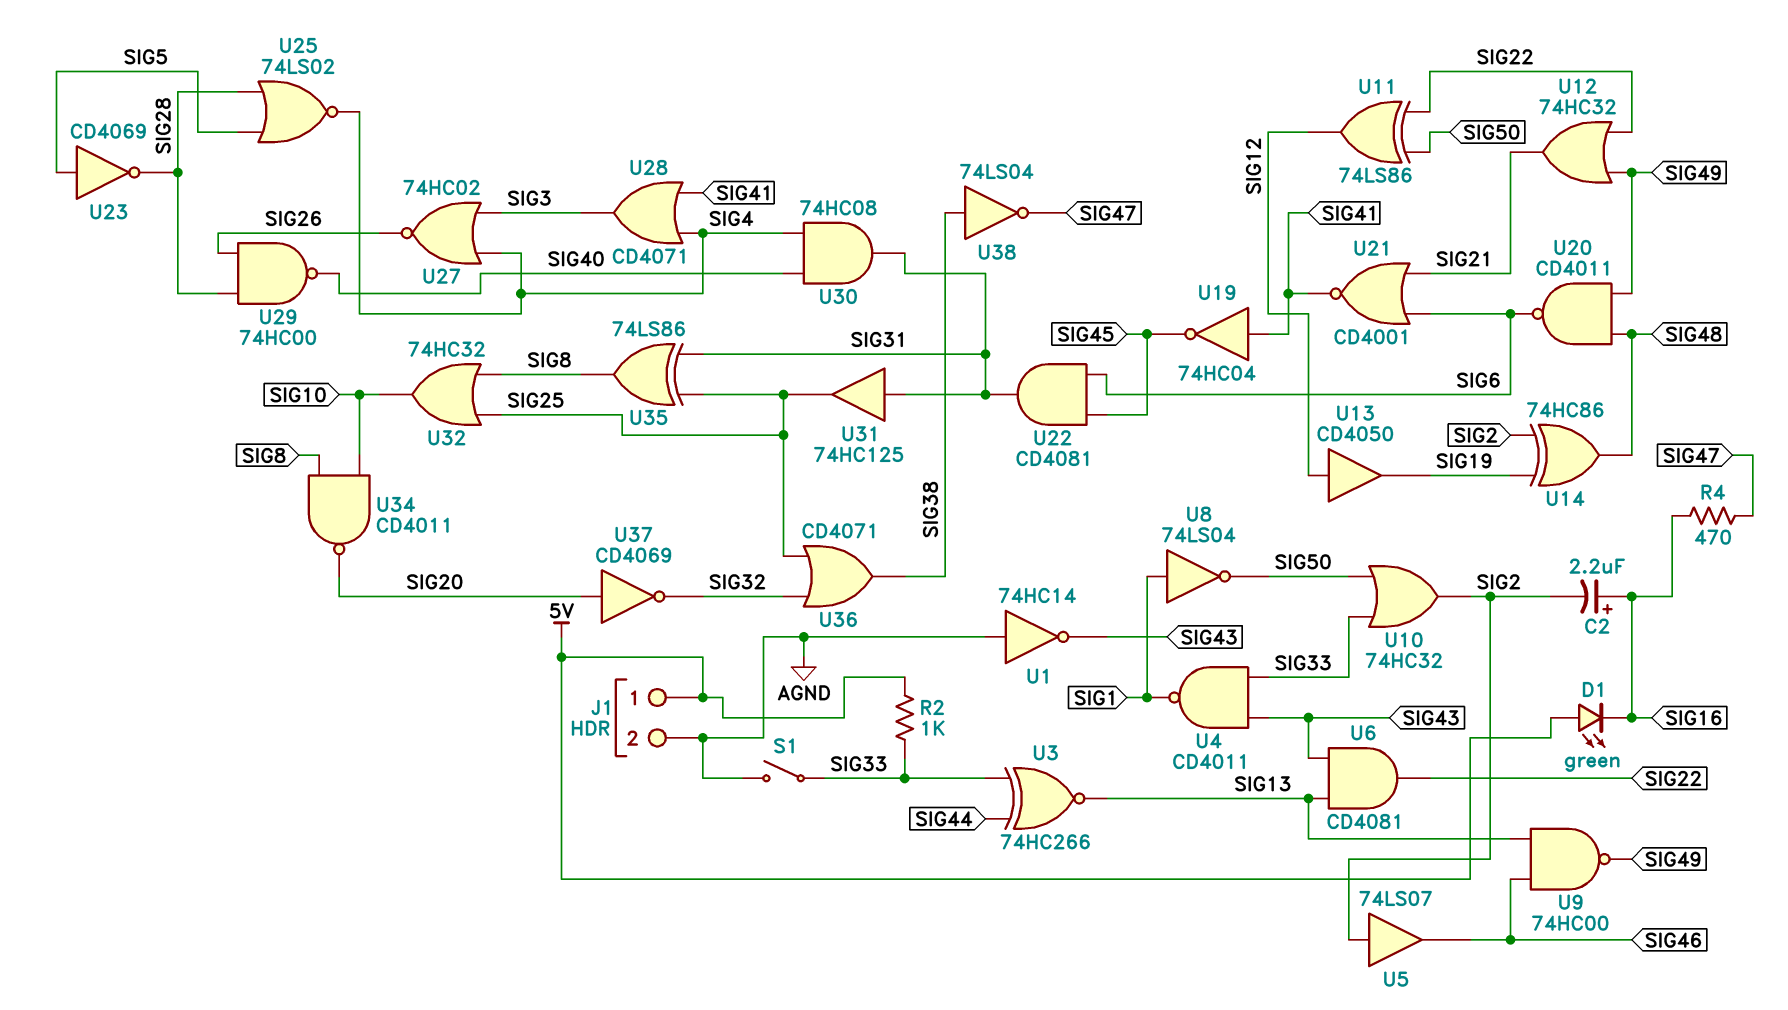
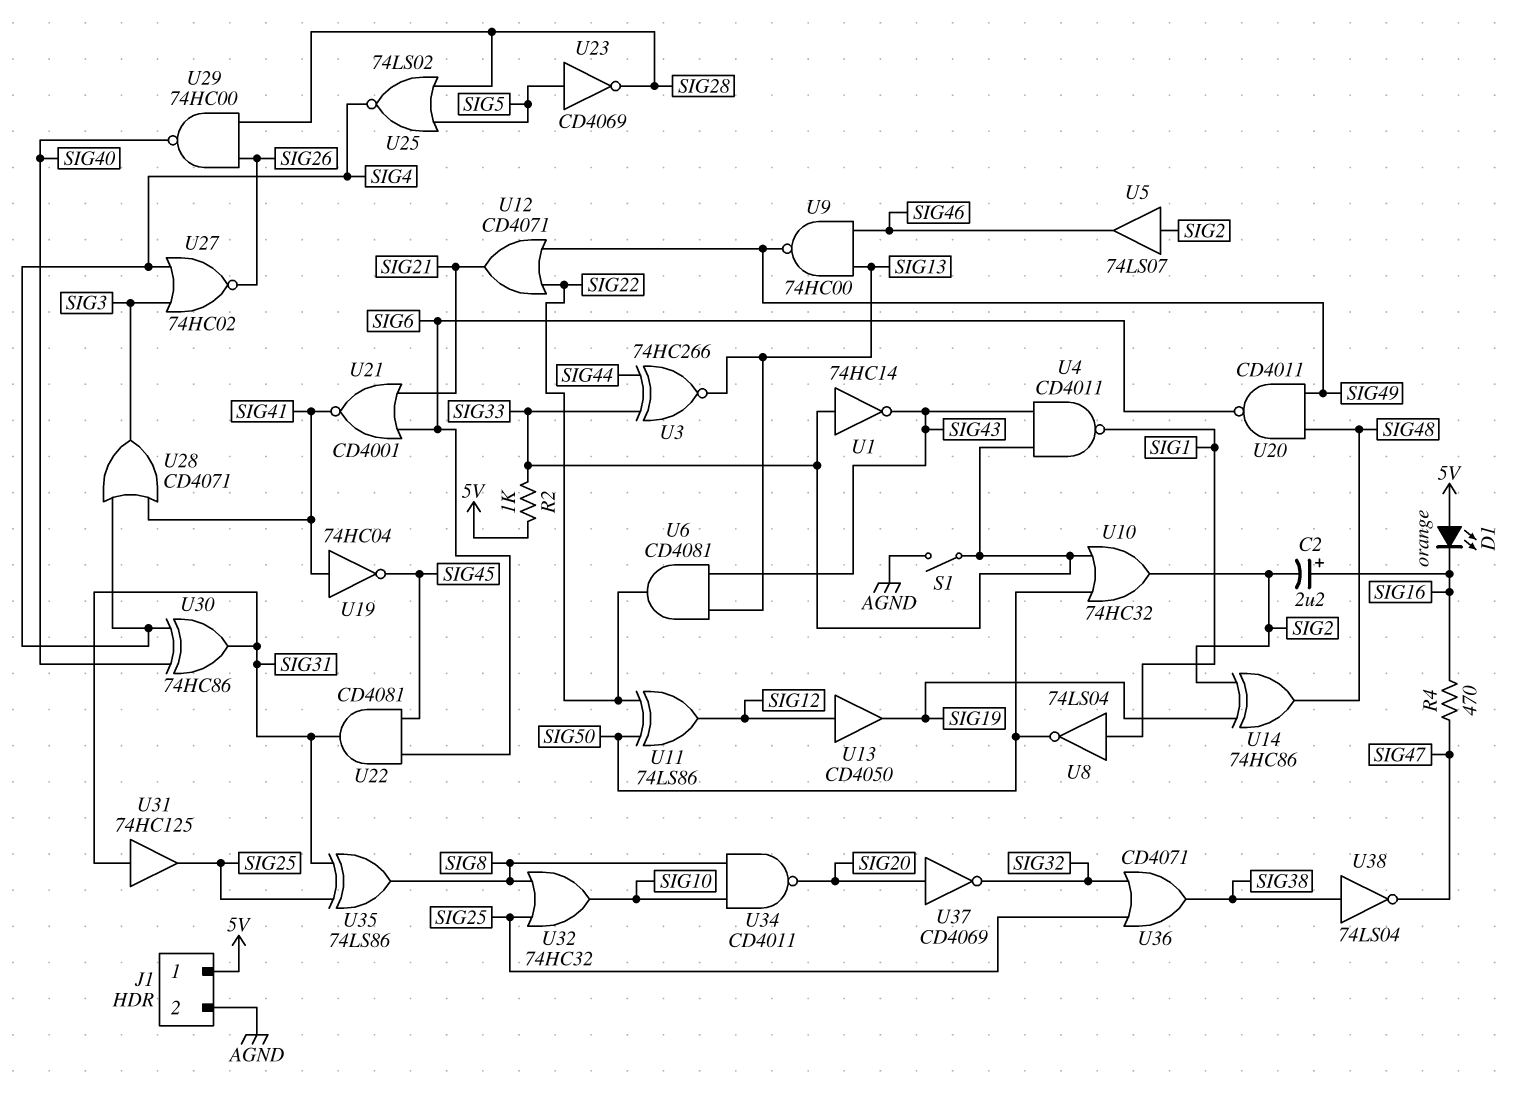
D1: LED green (A 5V, K SIG16) -> LED orange (A 5V, K SIG16)
U1: NOT 74HC14 (in AGND, out SIG43) -> NOT 74HC14 (in SIG33, out SIG43)
U12: OR 74HC32 (in SIG22, in SIG49, out SIG21) -> OR CD4071 (in SIG22, in SIG49, out SIG21)
U30: AND 74HC08 (in SIG4, in SIG40, out SIG31) -> XOR 74HC86 (in SIG4, in SIG40, out SIG31)

